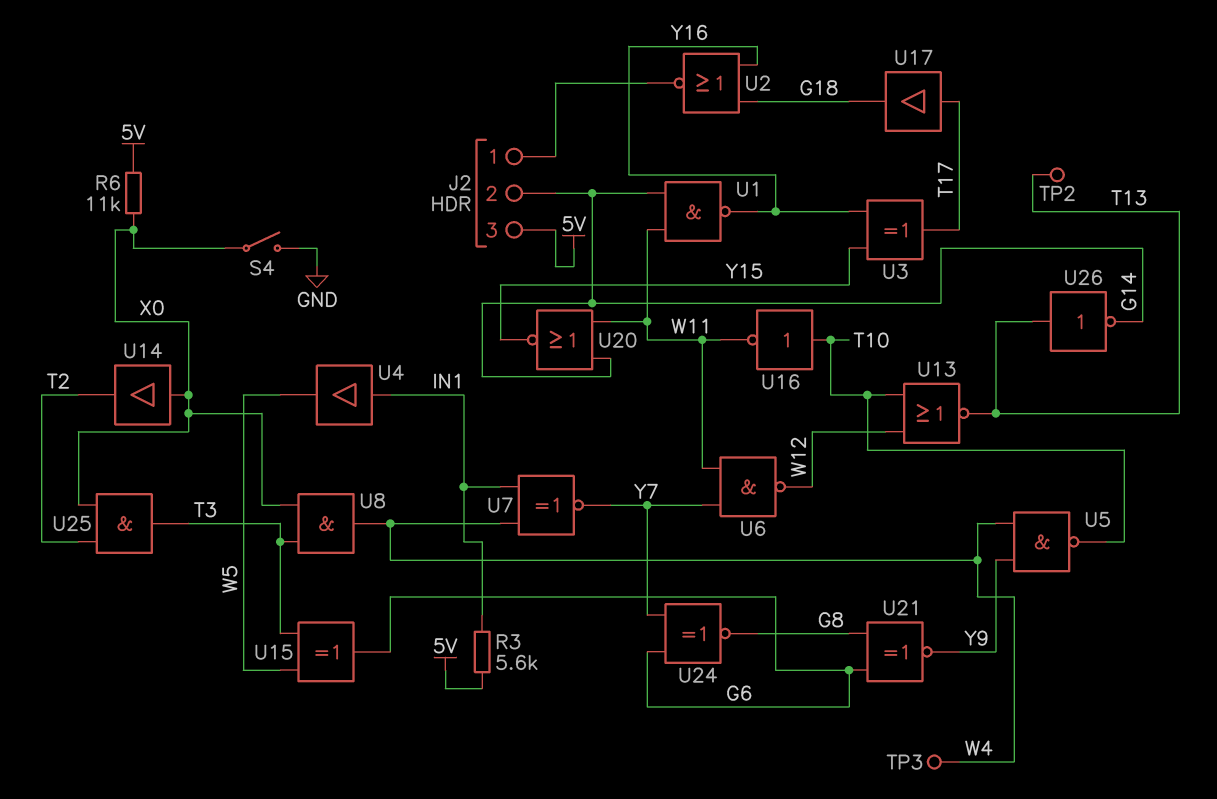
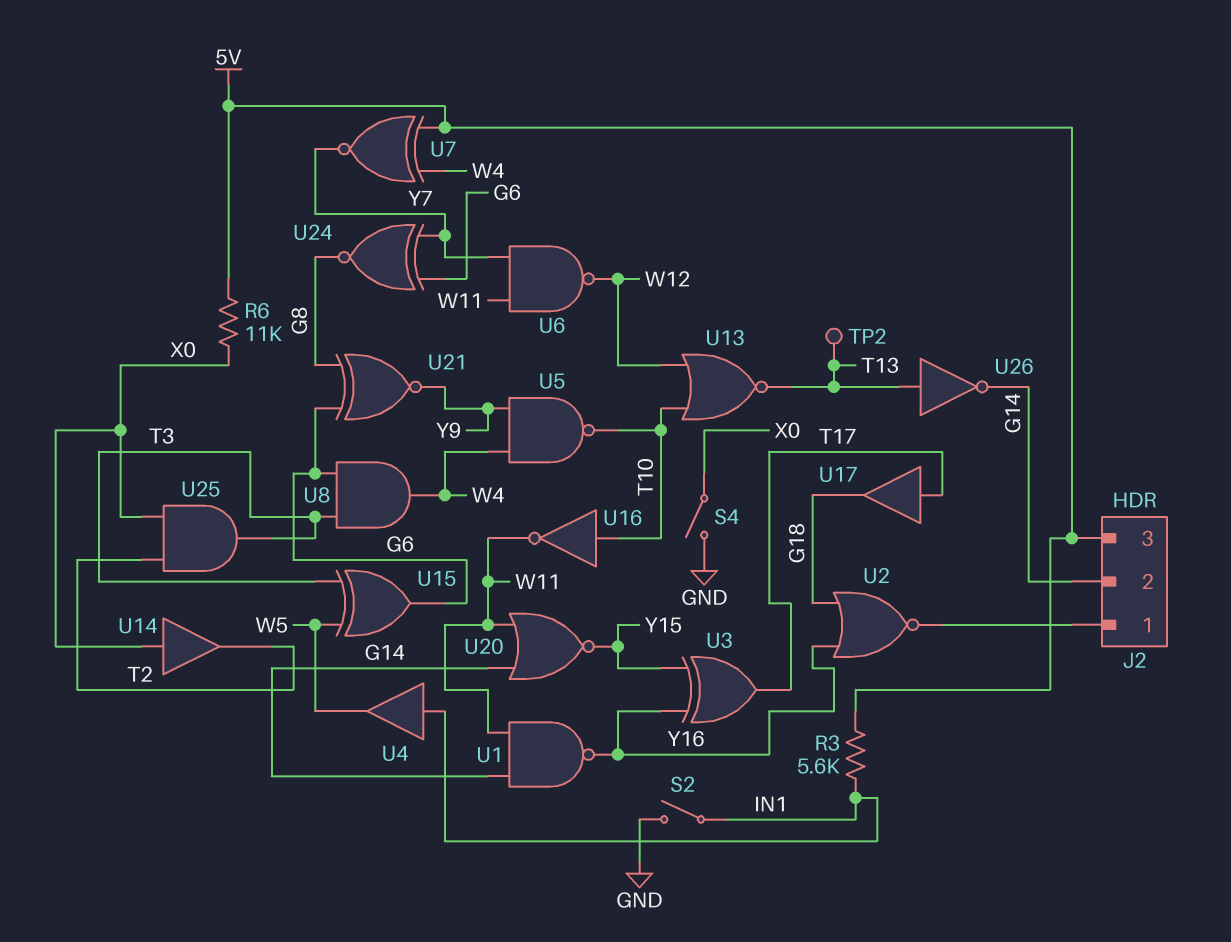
S2: none -> switch (GND, IN1)
TP3: test point (W4) -> none
U7: XNOR (in IN1, in W4, out Y7) -> XNOR (in 5V, in W4, out Y7)
U8: AND (in T3, in X0, out W4) -> AND (in G6, in T3, out W4)

